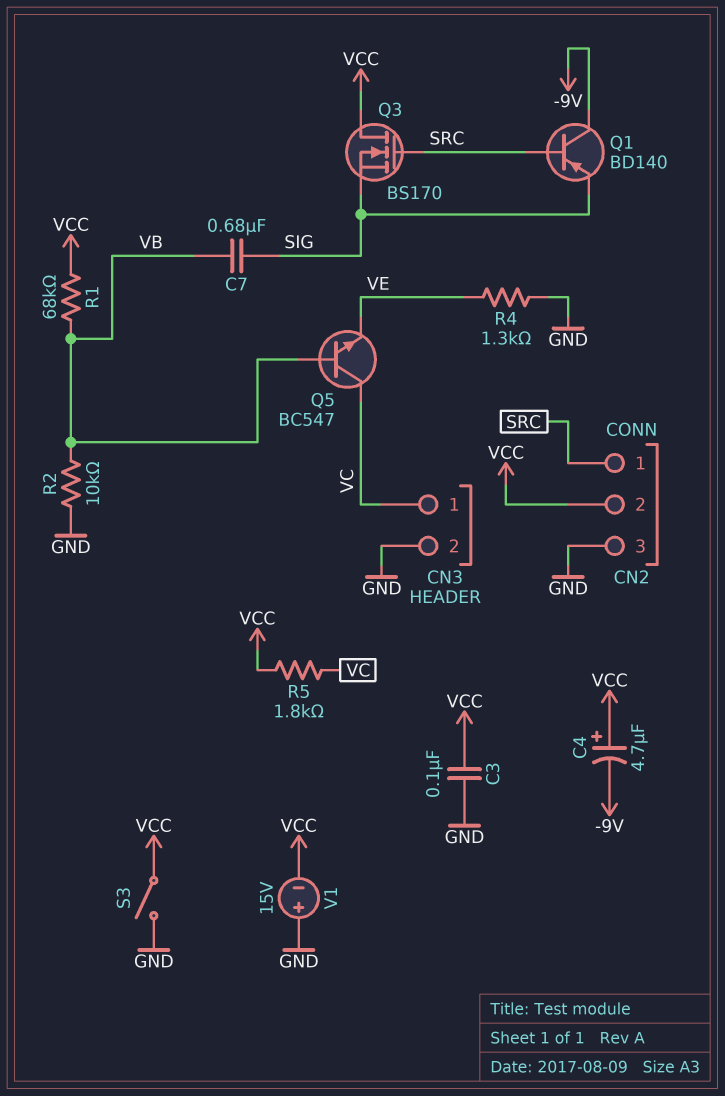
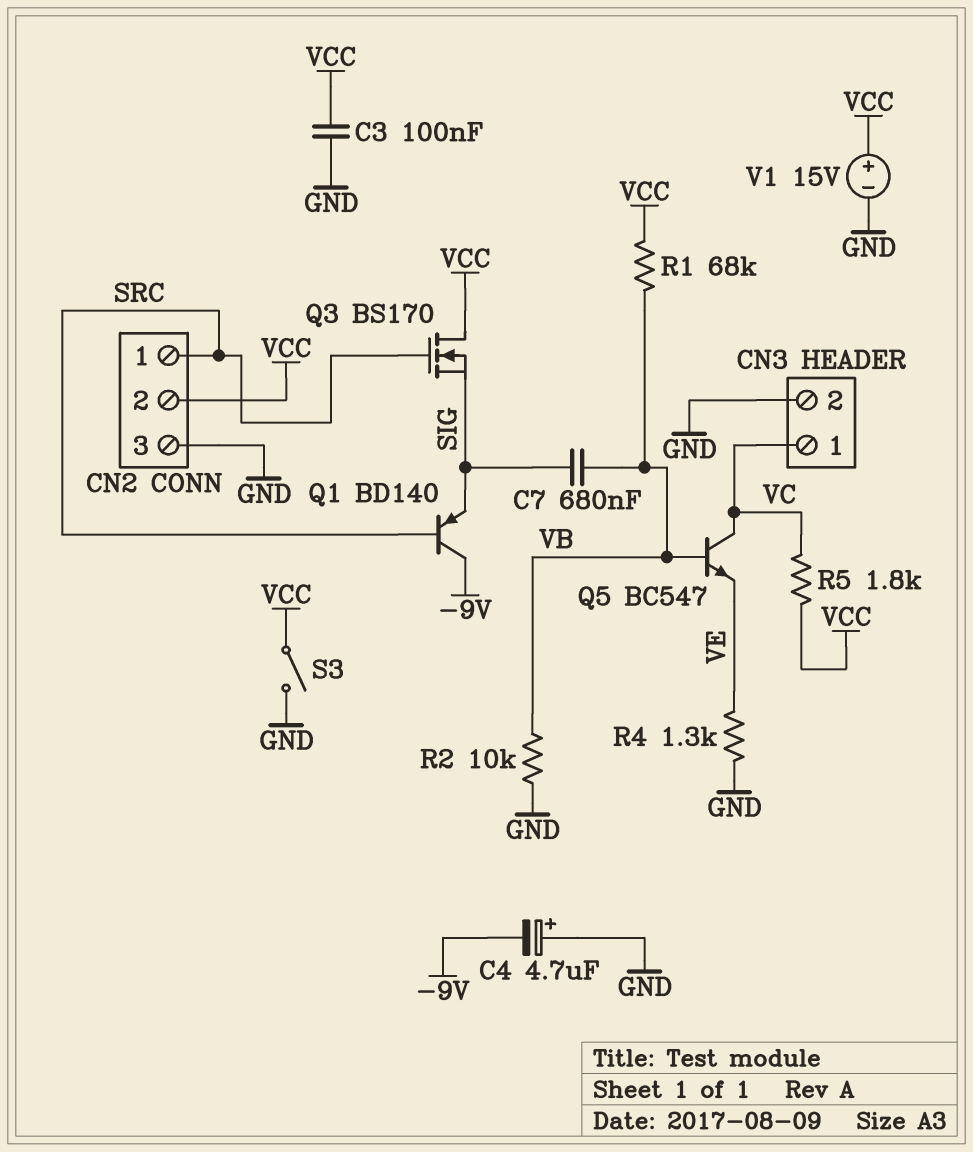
C4: 4.7uF (plus VCC, minus -9V) -> 4.7uF (plus GND, minus -9V)
V1: 15V (plus GND, minus VCC) -> 15V (plus VCC, minus GND)

